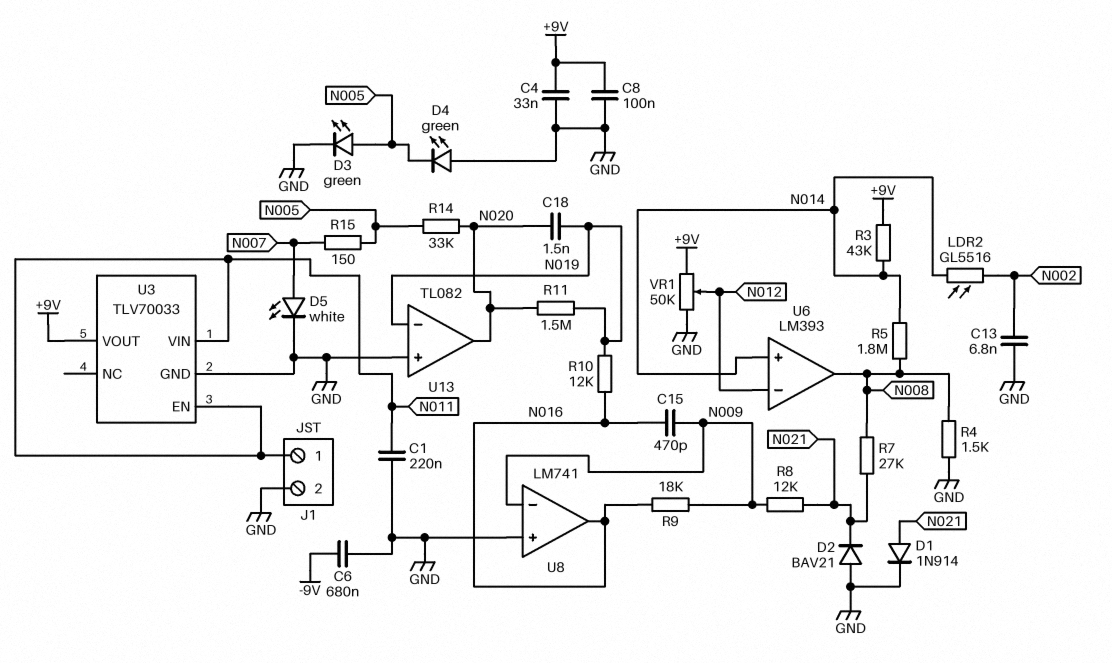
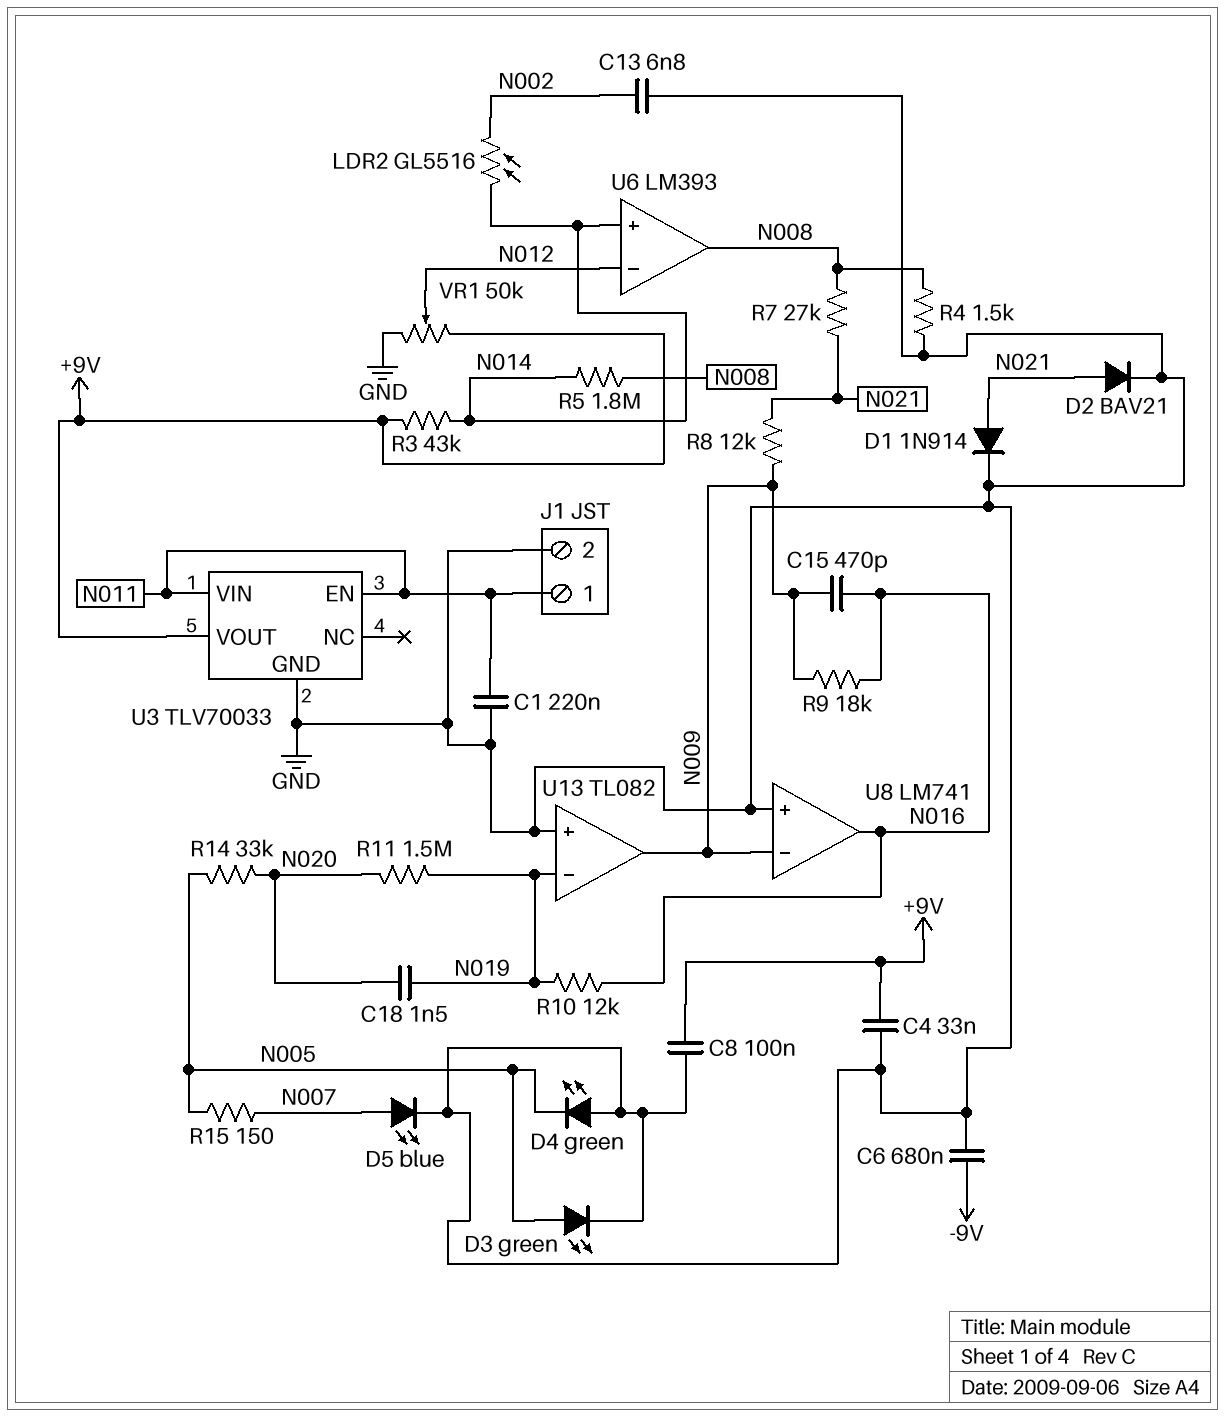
D2: diode BAV21 (A GND, K N021) -> diode BAV21 (A N021, K GND)
D5: LED white (A N007, K GND) -> LED blue (A N007, K GND)
U13 pin out: N020 -> N009

